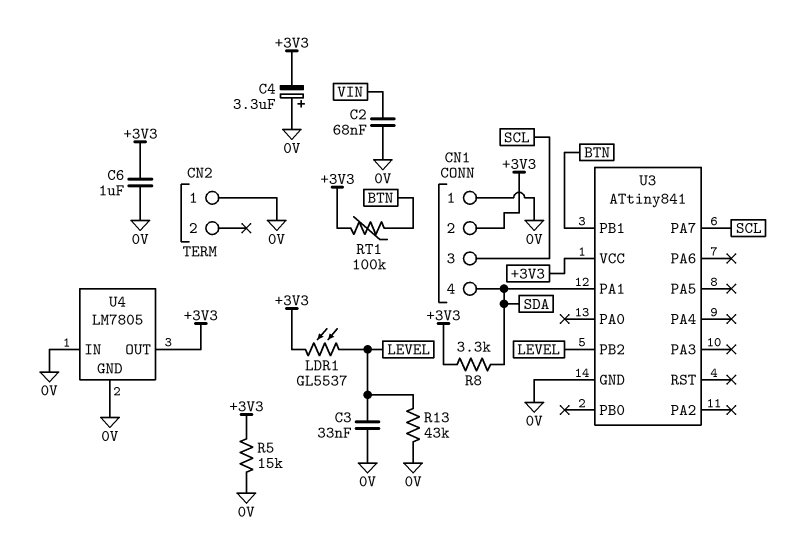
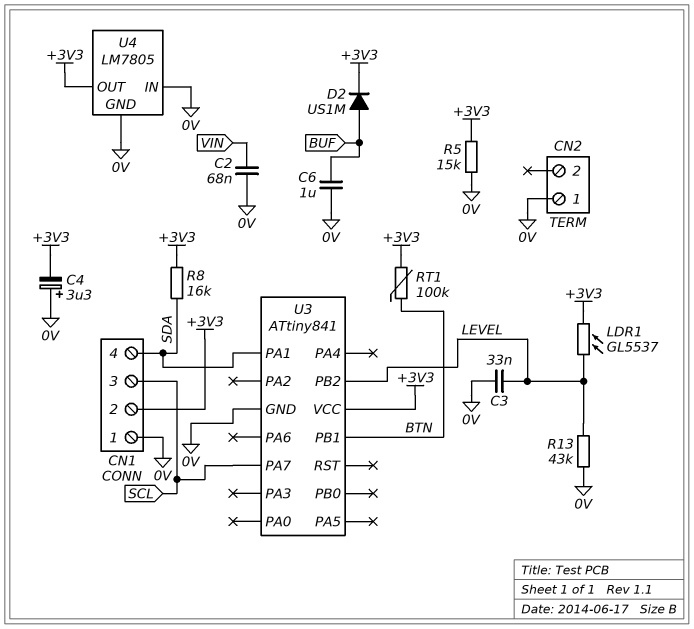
C6: 1uF (+3V3, 0V) -> 1uF (0V, BUF)
D2: none -> diode US1M (A BUF, K +3V3)
R8: 3.3k (+3V3, SDA) -> 16k (+3V3, SDA)

